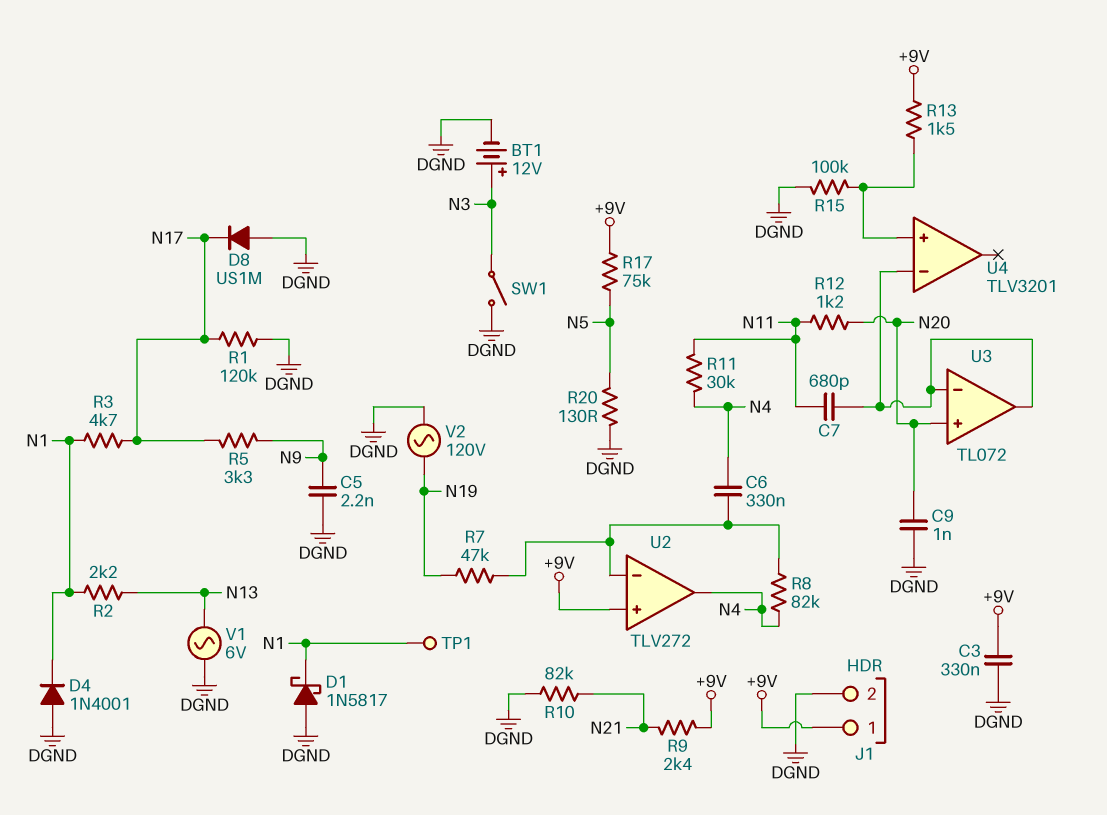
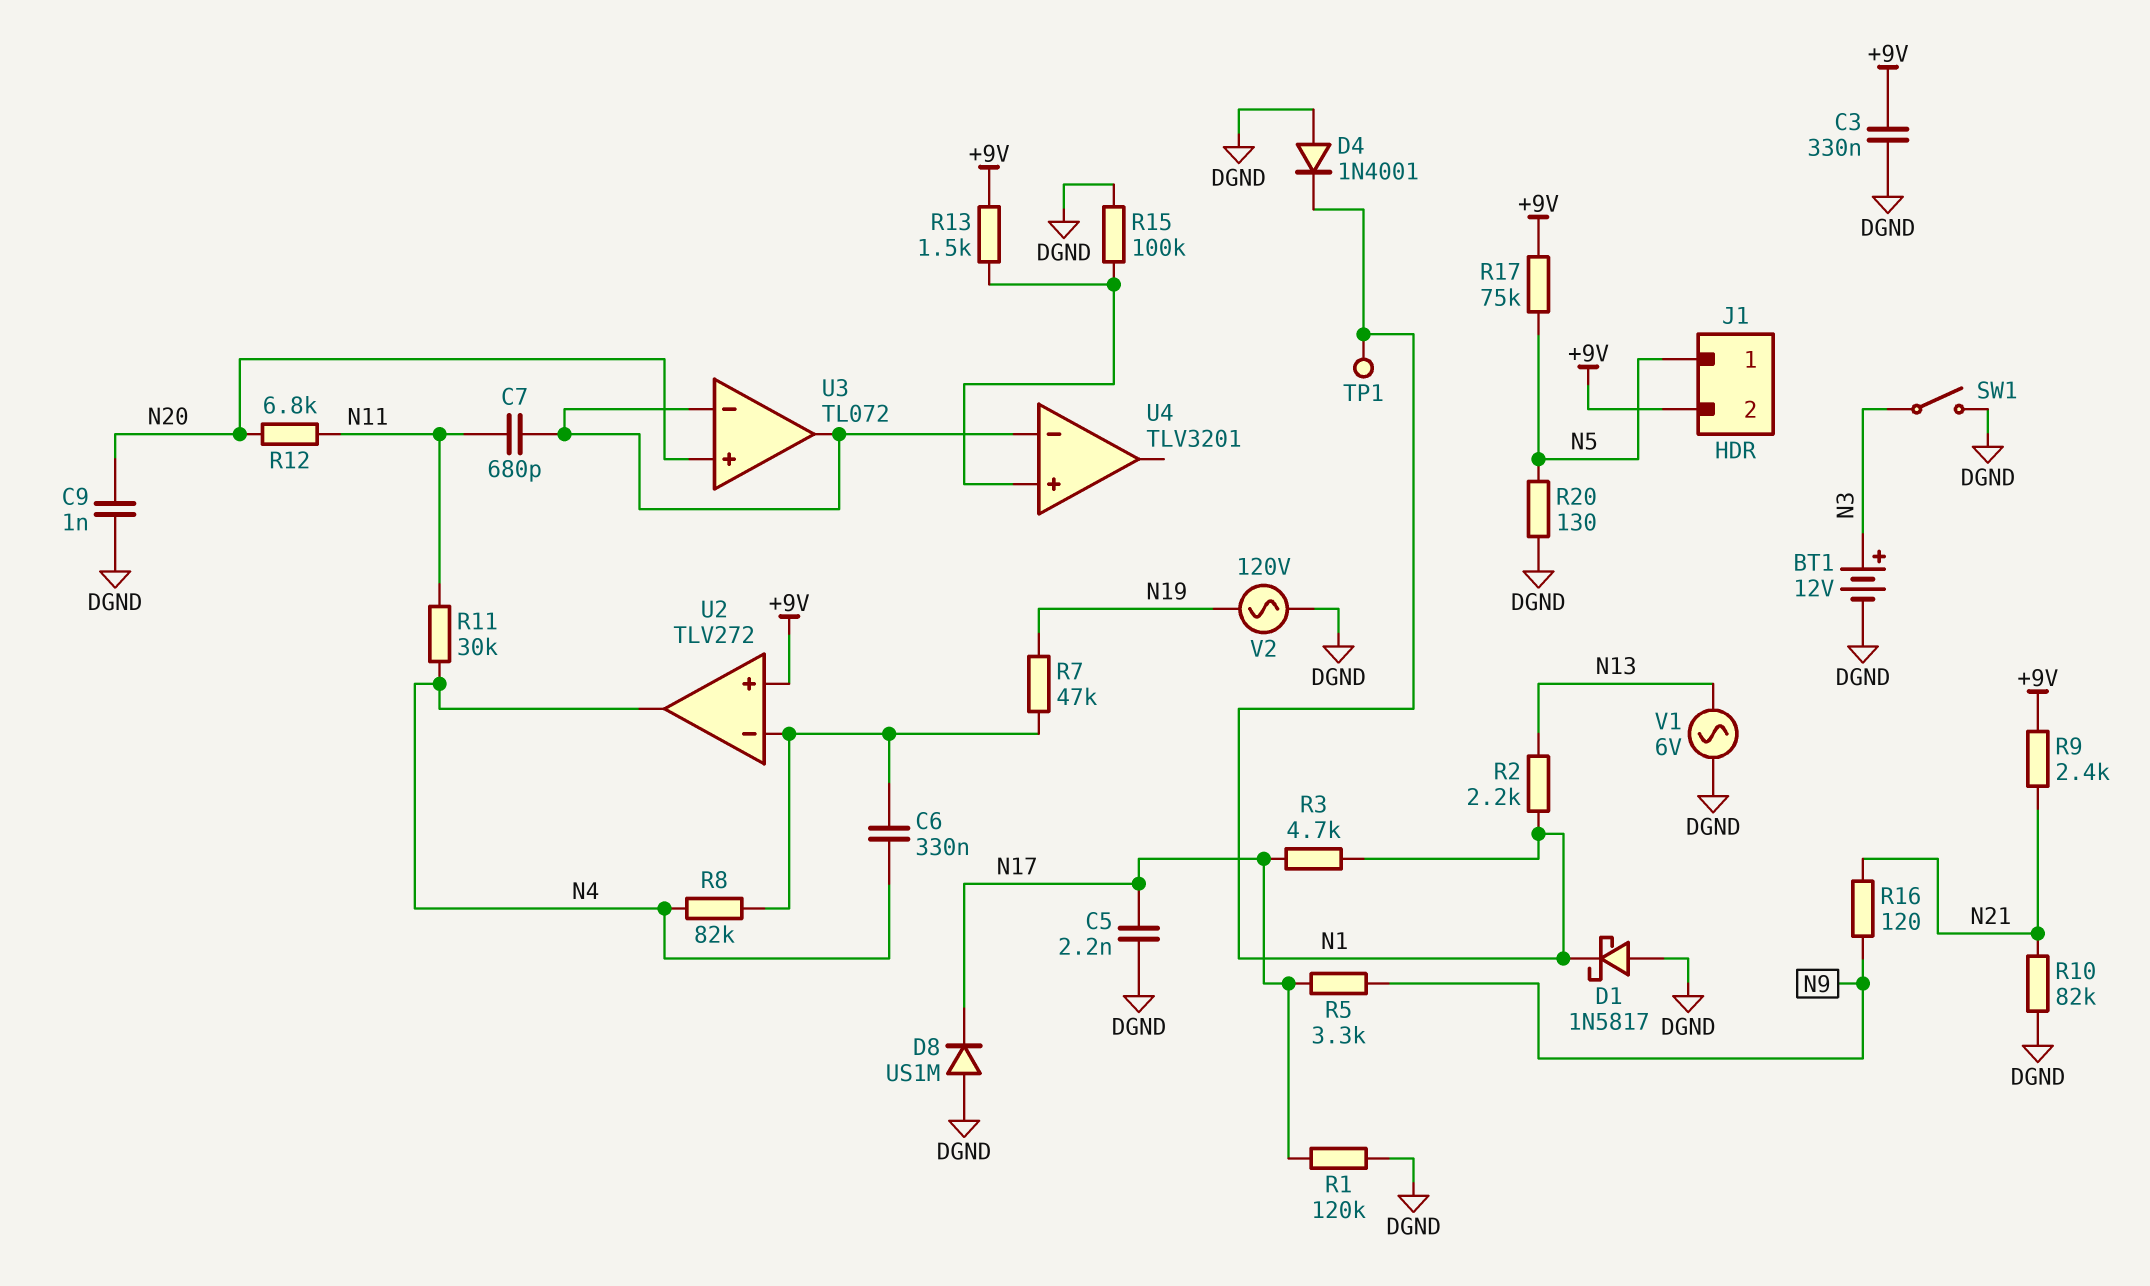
C5: 2.2nF (DGND, N9) -> 2.2nF (DGND, N17)
J1 pin 1: +9V -> N5
J1 pin 2: DGND -> +9V
R12: 1.2k (N11, N20) -> 6.8k (N11, N20)
R16: none -> 120 (N9, N21)

